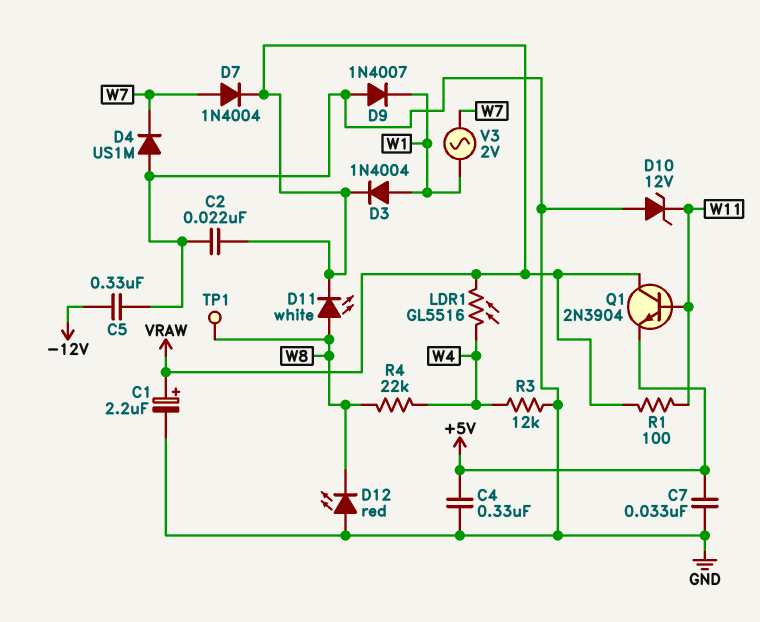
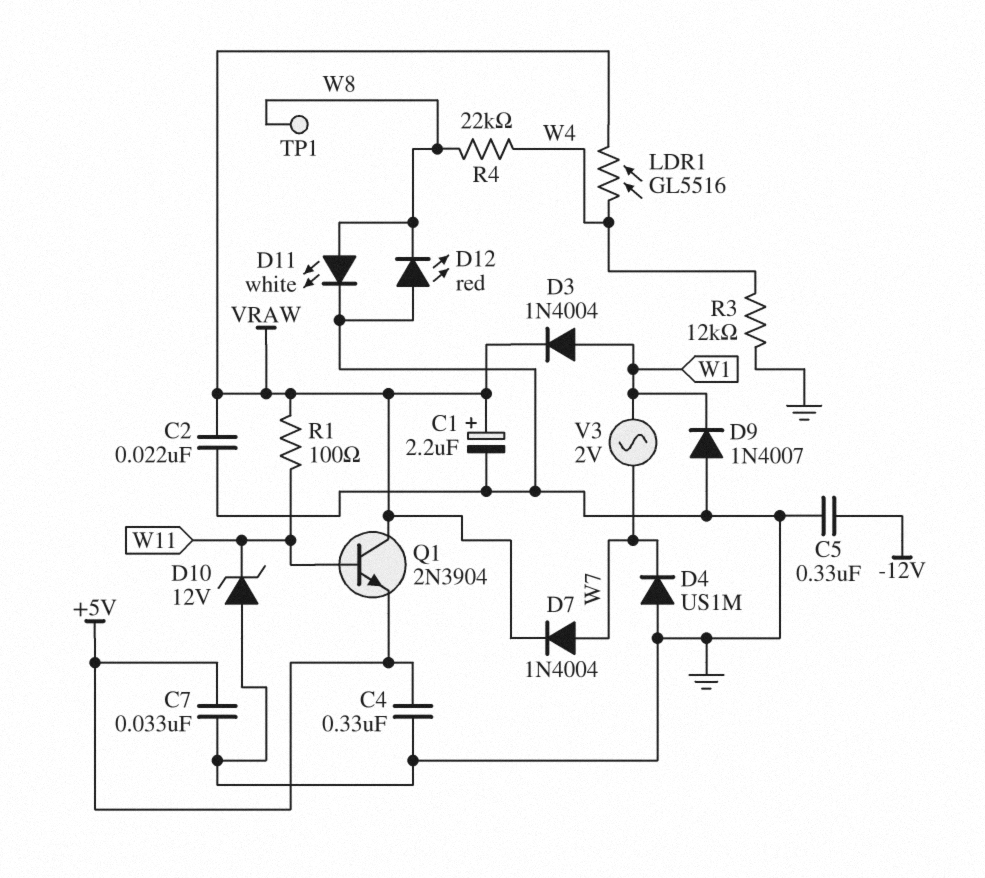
D11: LED white (A W8, K VRAW) -> LED white (A W8, K GND)

